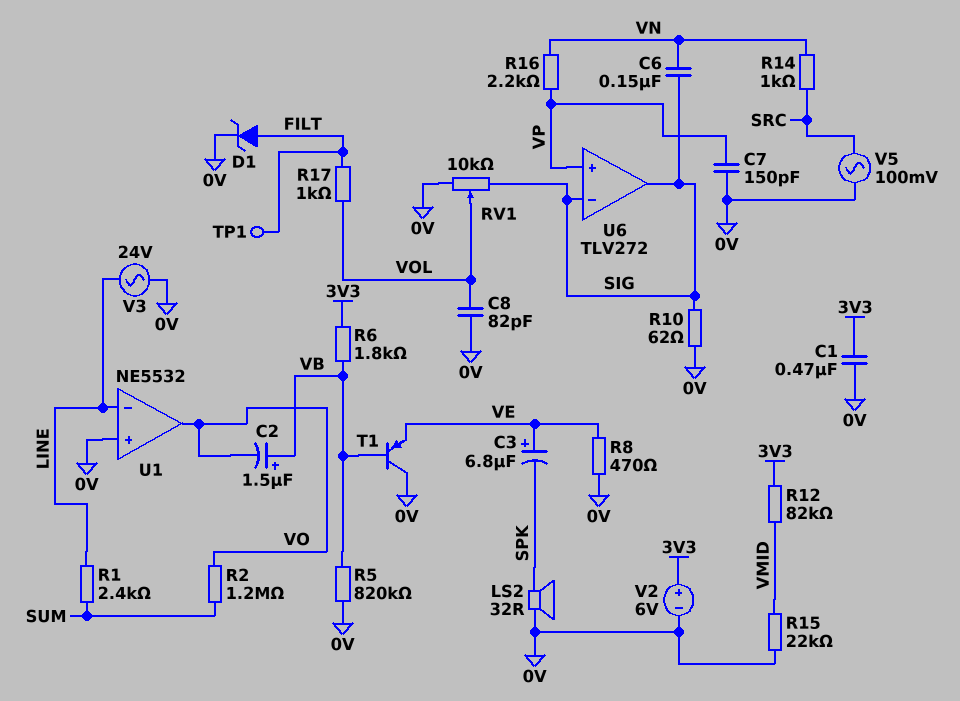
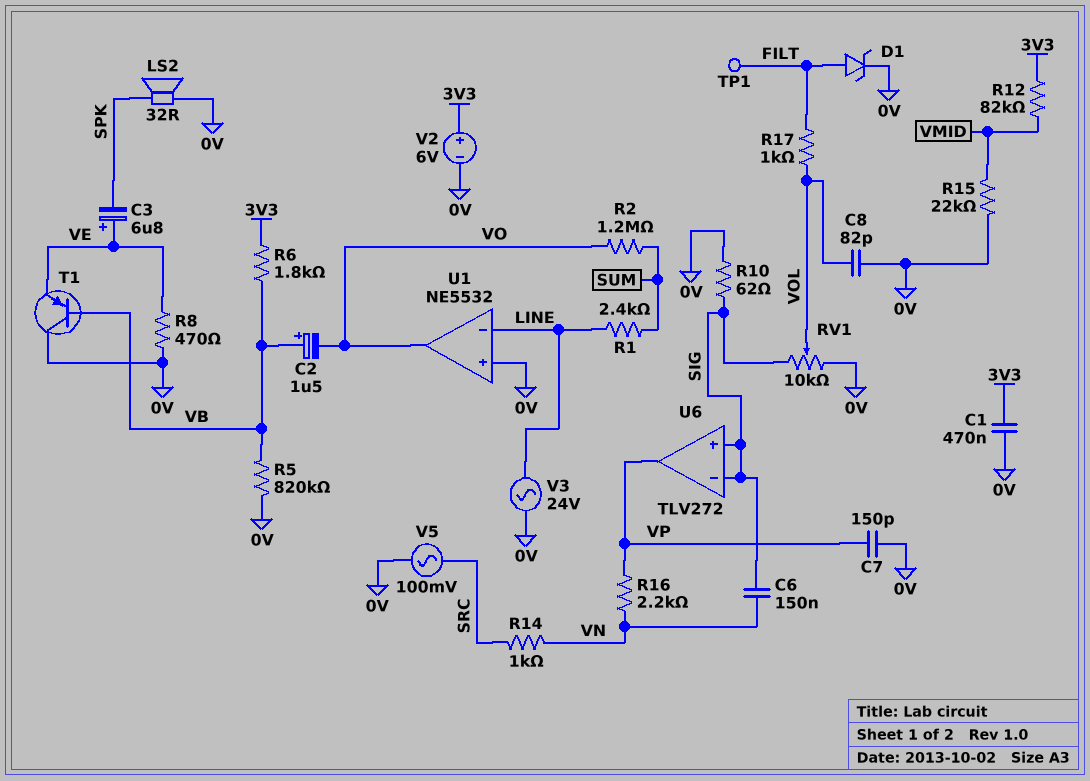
U6 pin in+: VP -> SIG
U6 pin out: SIG -> VP

